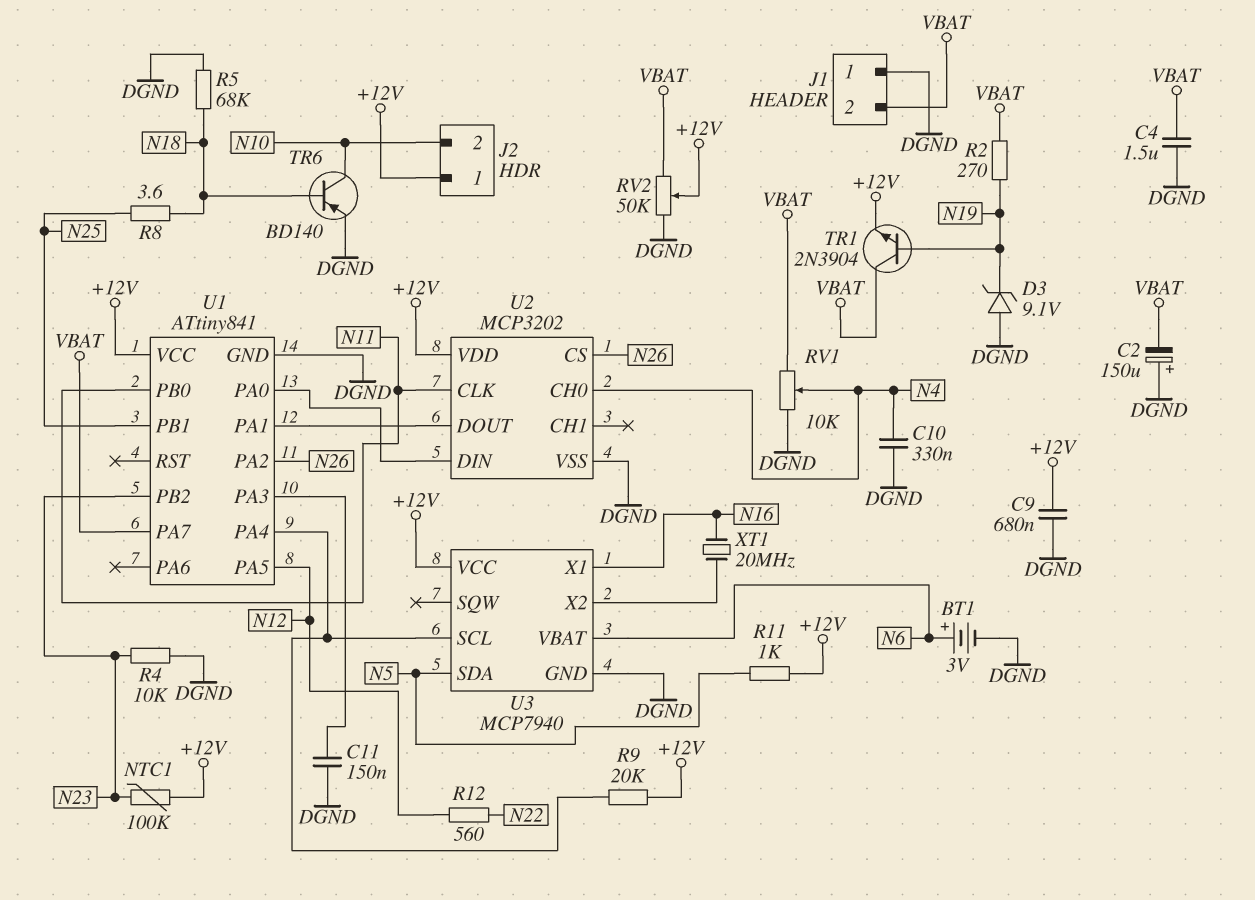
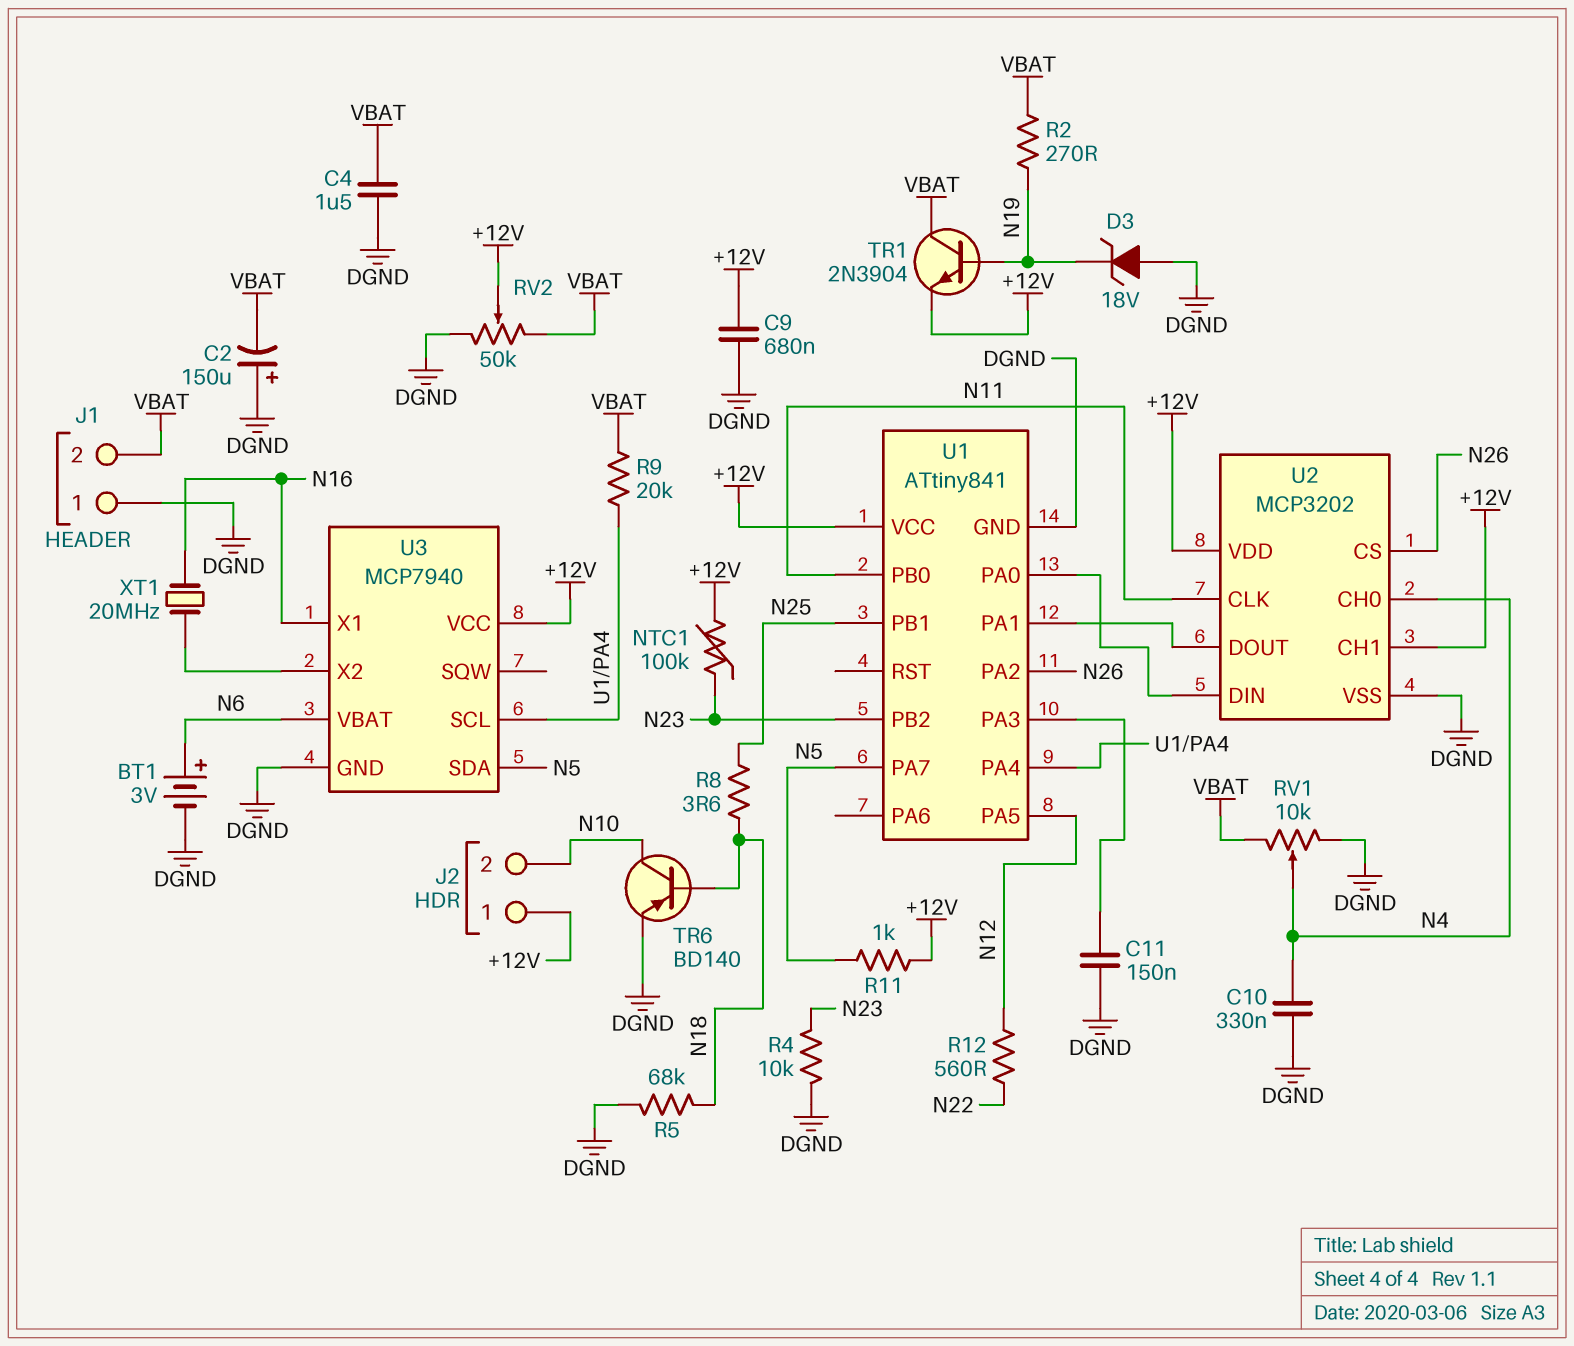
D3: zener 9.1V (A DGND, K N19) -> zener 18V (A DGND, K N19)
R9: 20k (+12V, U1/PA4) -> 20k (U1/PA4, VBAT)
U1 pin PA7: VBAT -> N5
U2 pin CH1: none -> +12V

